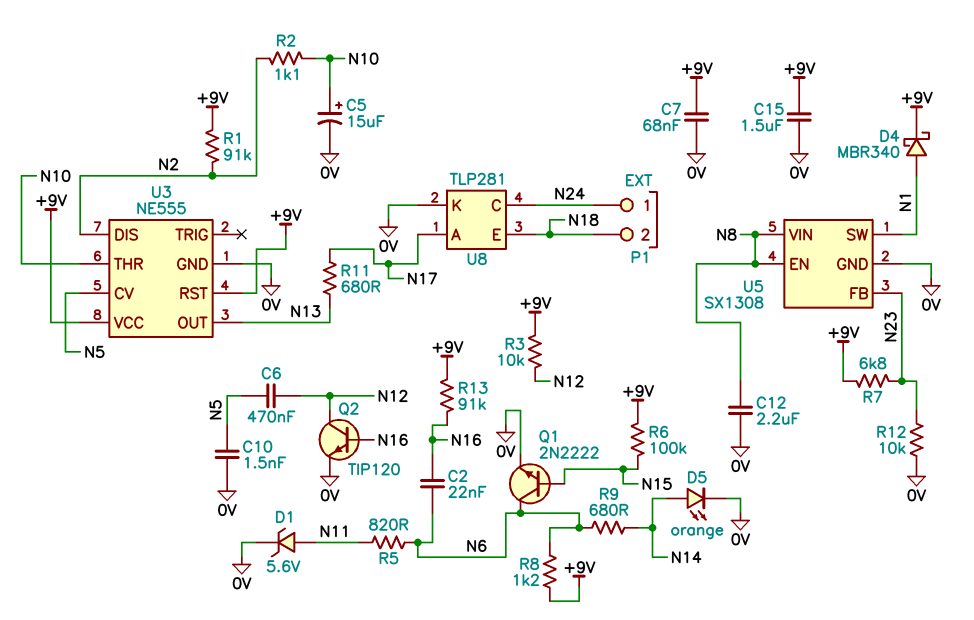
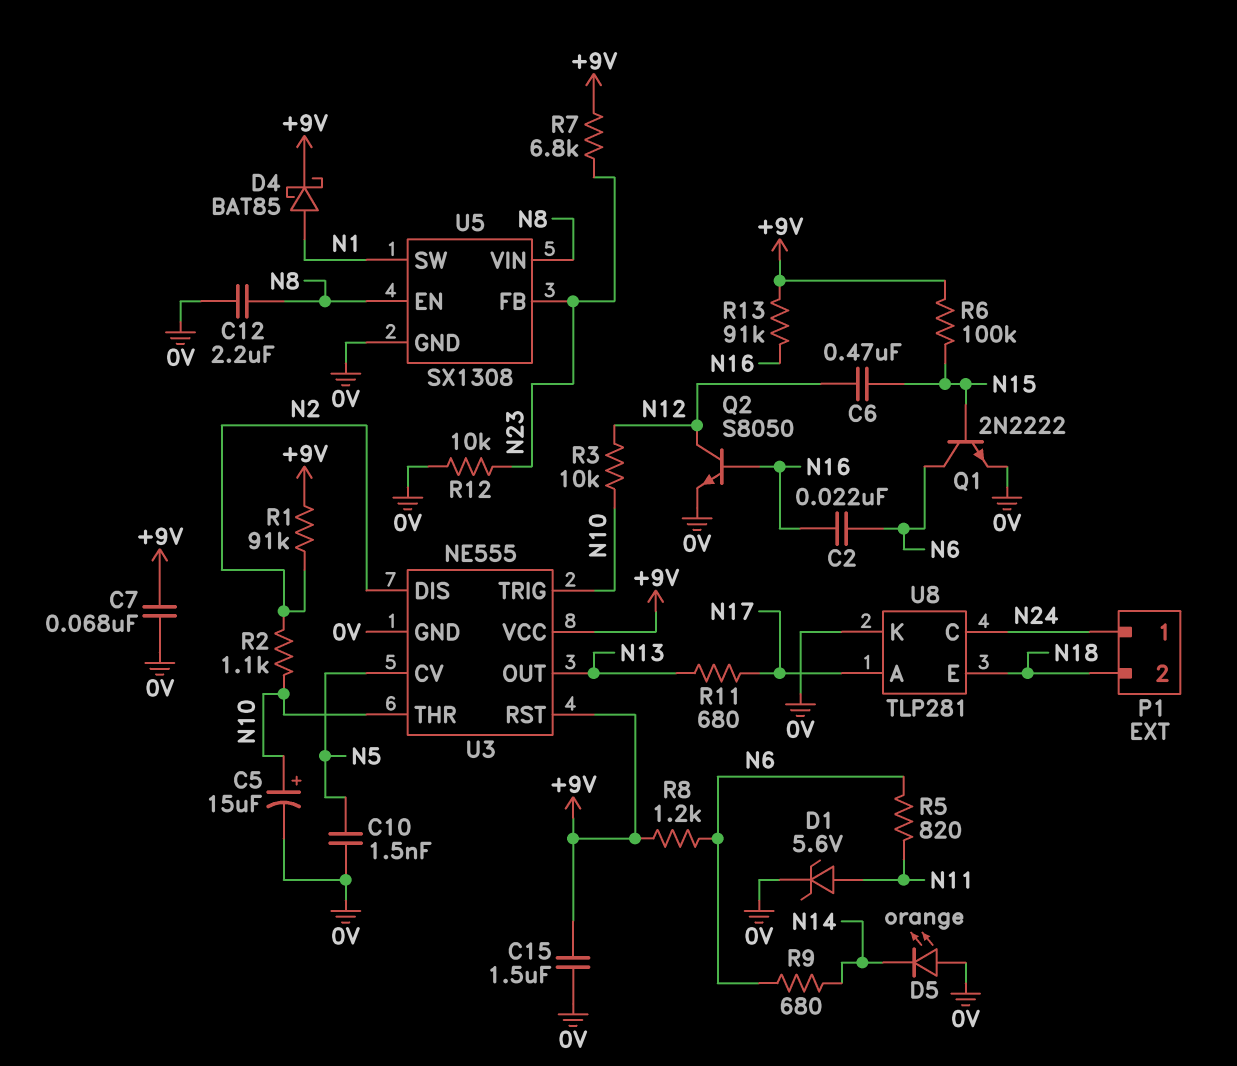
C6: 470nF (N5, N12) -> 470nF (N12, N15)
D4: schottky MBR340 (A N1, K +9V) -> schottky BAT85 (A N1, K +9V)
D5: LED orange (A N14, K 0V) -> LED orange (A 0V, K N14)
Q2: NPN TIP120 (B N16, C N12, E 0V) -> NPN S8050 (B N16, C N12, E 0V)
R3: 10k (+9V, N12) -> 10k (N10, N12)
U3 pin TRIG: none -> N10

